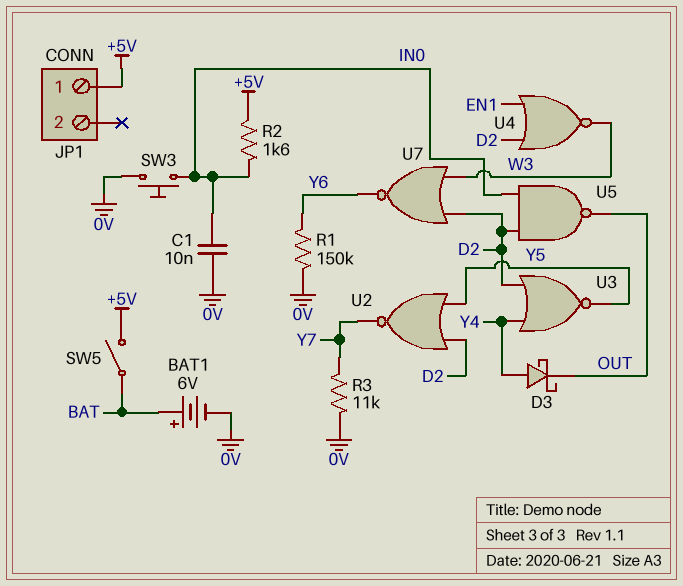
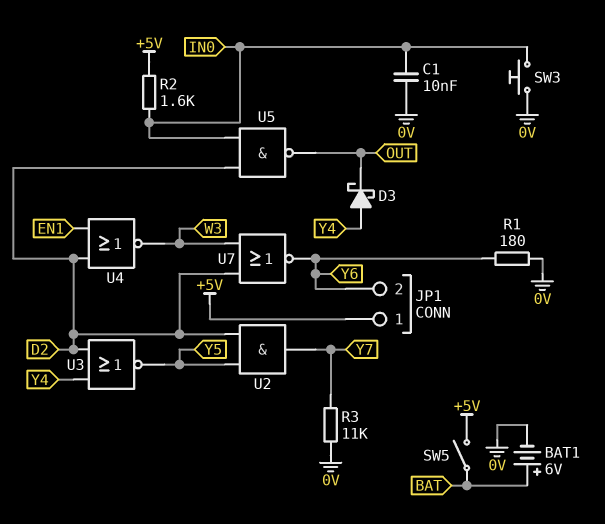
JP1 pin 2: none -> Y6
R1: 150k (0V, Y6) -> 180 (0V, Y6)
U2: NOR (in D2, in Y5, out Y7) -> AND (in D2, in Y5, out Y7)

